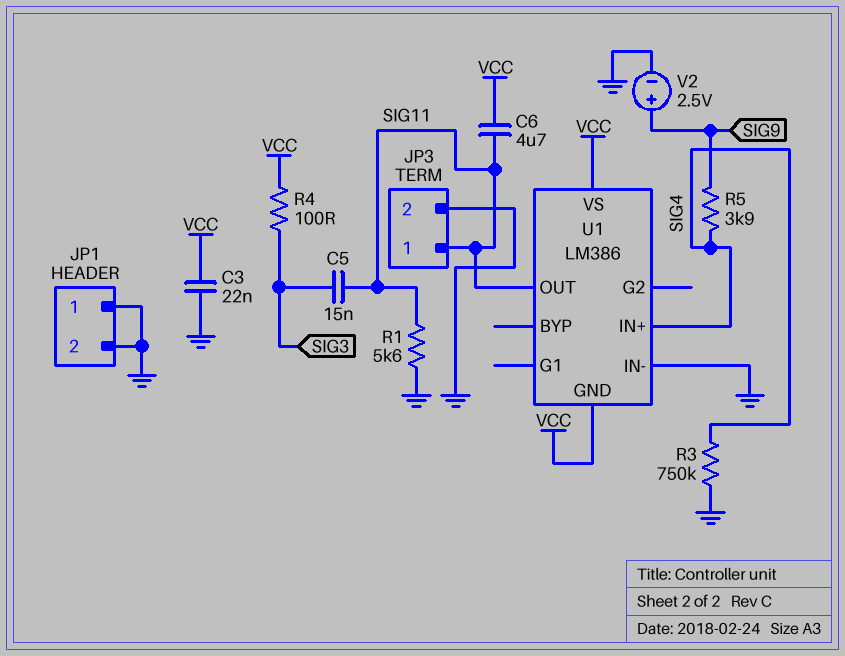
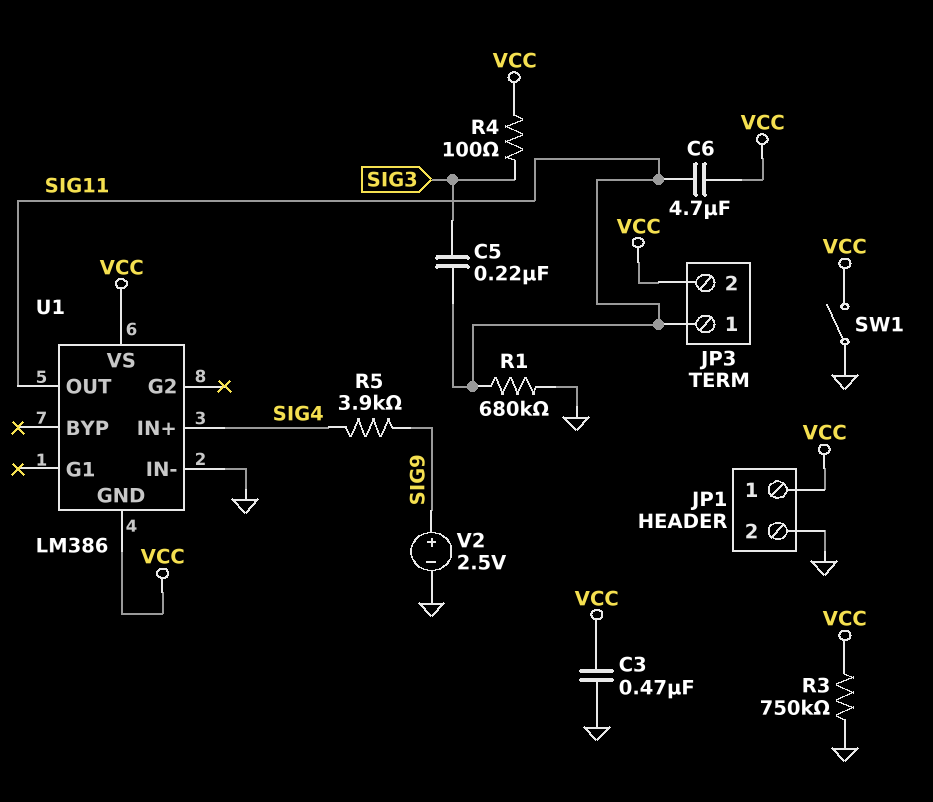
C3: 22nF (GND, VCC) -> 470nF (GND, VCC)
C5: 15nF (SIG3, SIG11) -> 220nF (SIG3, SIG11)
JP1 pin 1: GND -> VCC
JP3 pin 2: GND -> VCC
R1: 5.6k (GND, SIG11) -> 680k (GND, SIG11)
R3: 750k (GND, SIG4) -> 750k (GND, VCC)
SW1: none -> switch (GND, VCC)

